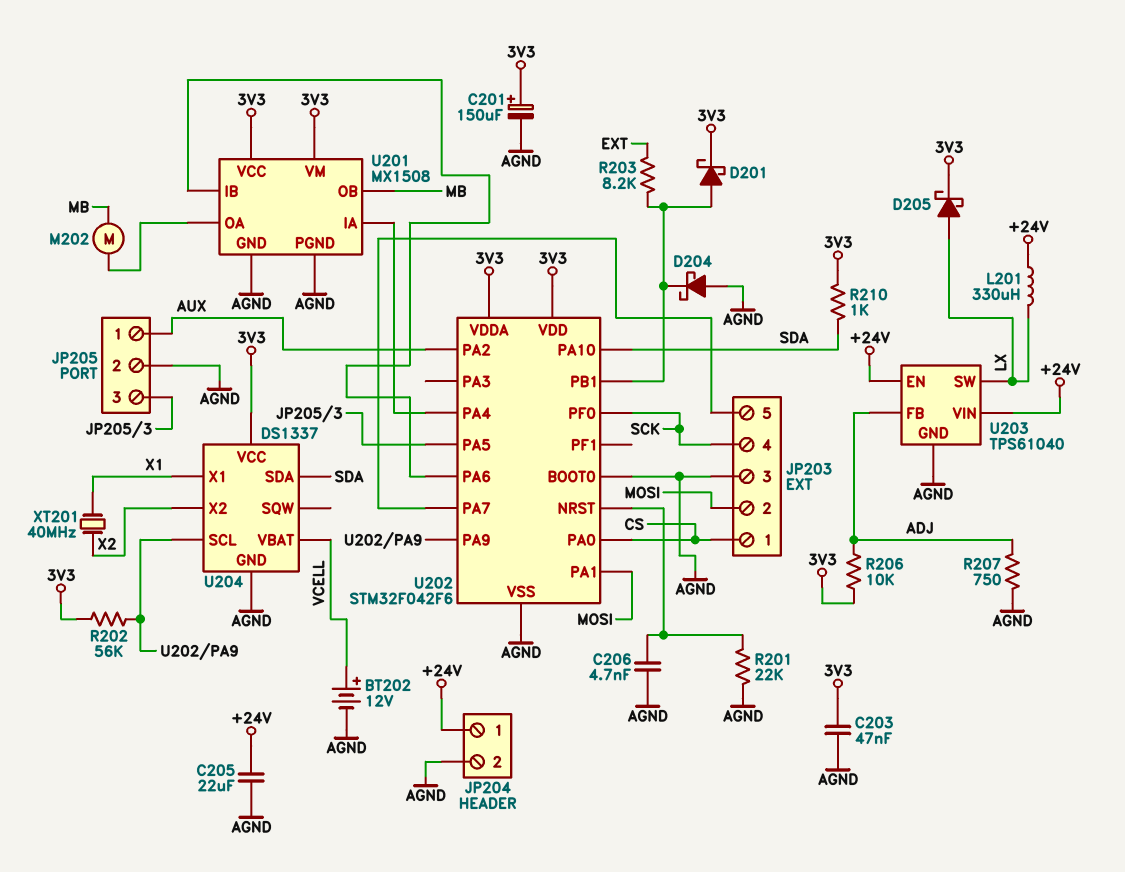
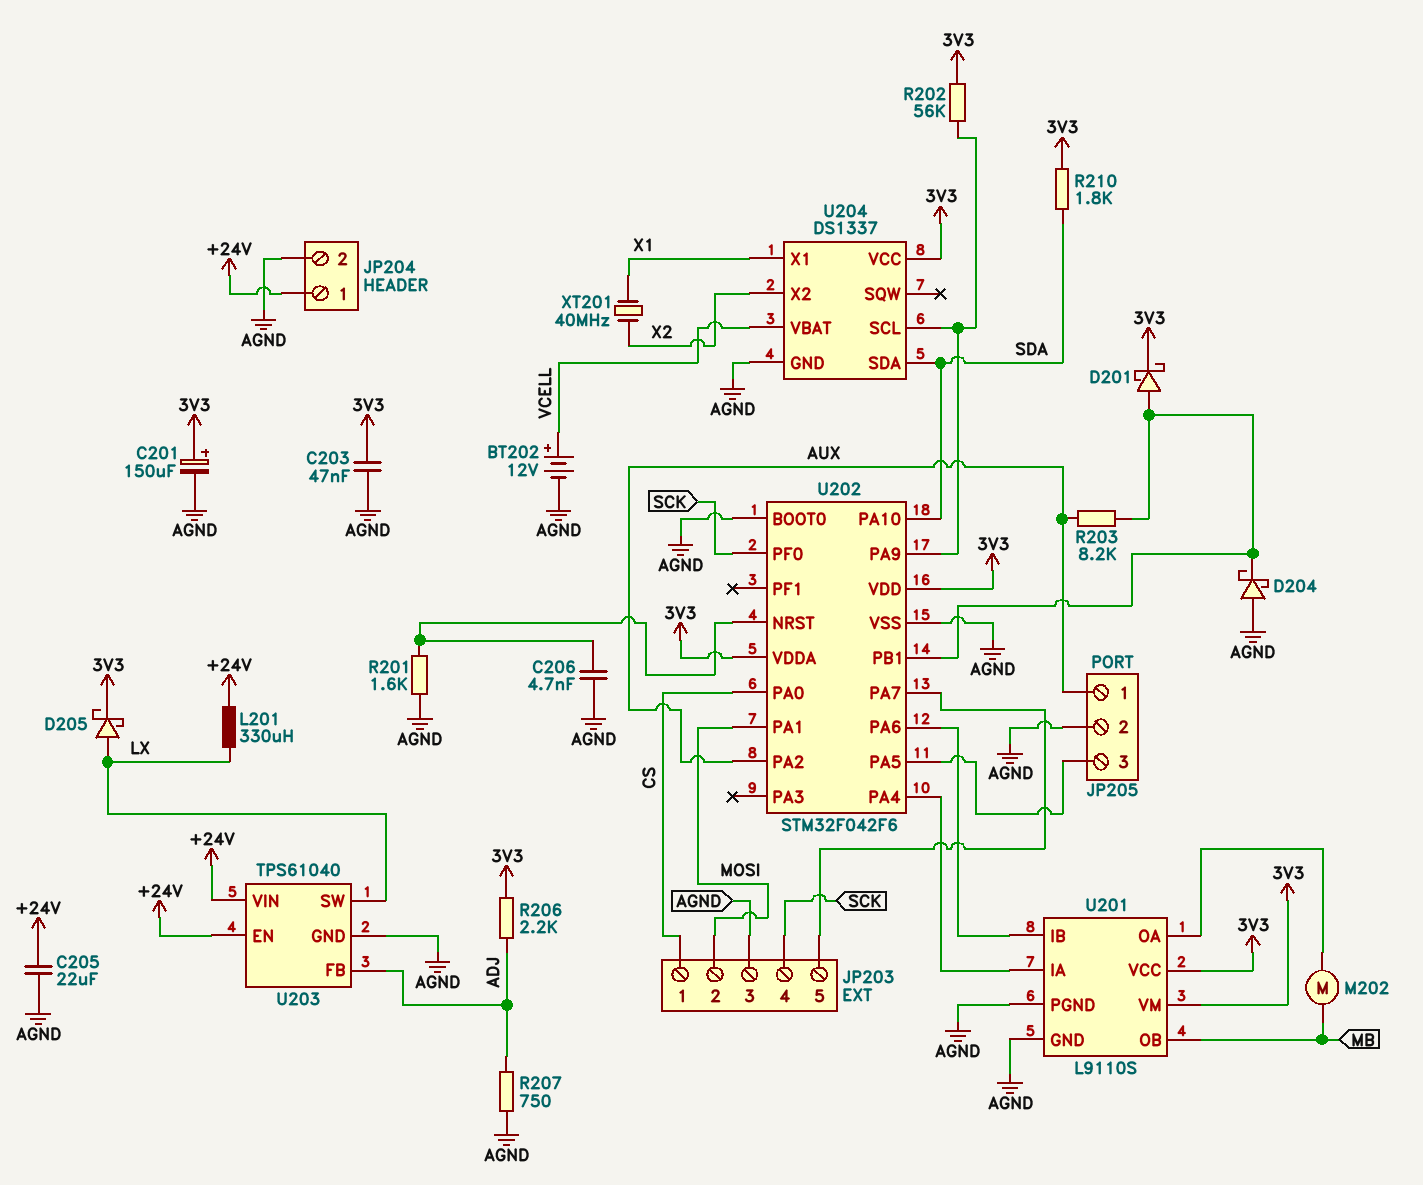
R201: 22k (AGND, U202/NRST) -> 1.6k (AGND, U202/NRST)
R203: 8.2k (EXT, U202/PB1) -> 8.2k (AUX, U202/PB1)
R206: 10k (3V3, ADJ) -> 2.2k (3V3, ADJ)
R210: 1k (3V3, SDA) -> 1.8k (3V3, SDA)
U201: MX1508 -> L9110S

